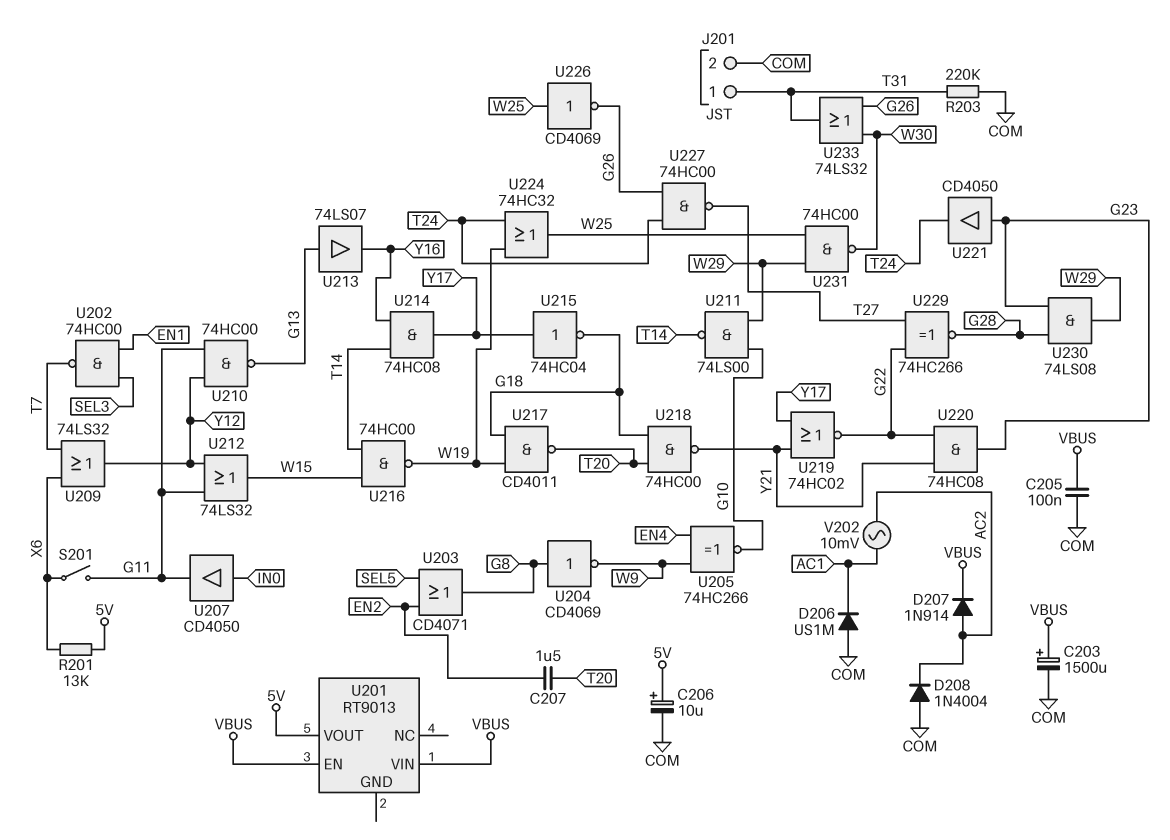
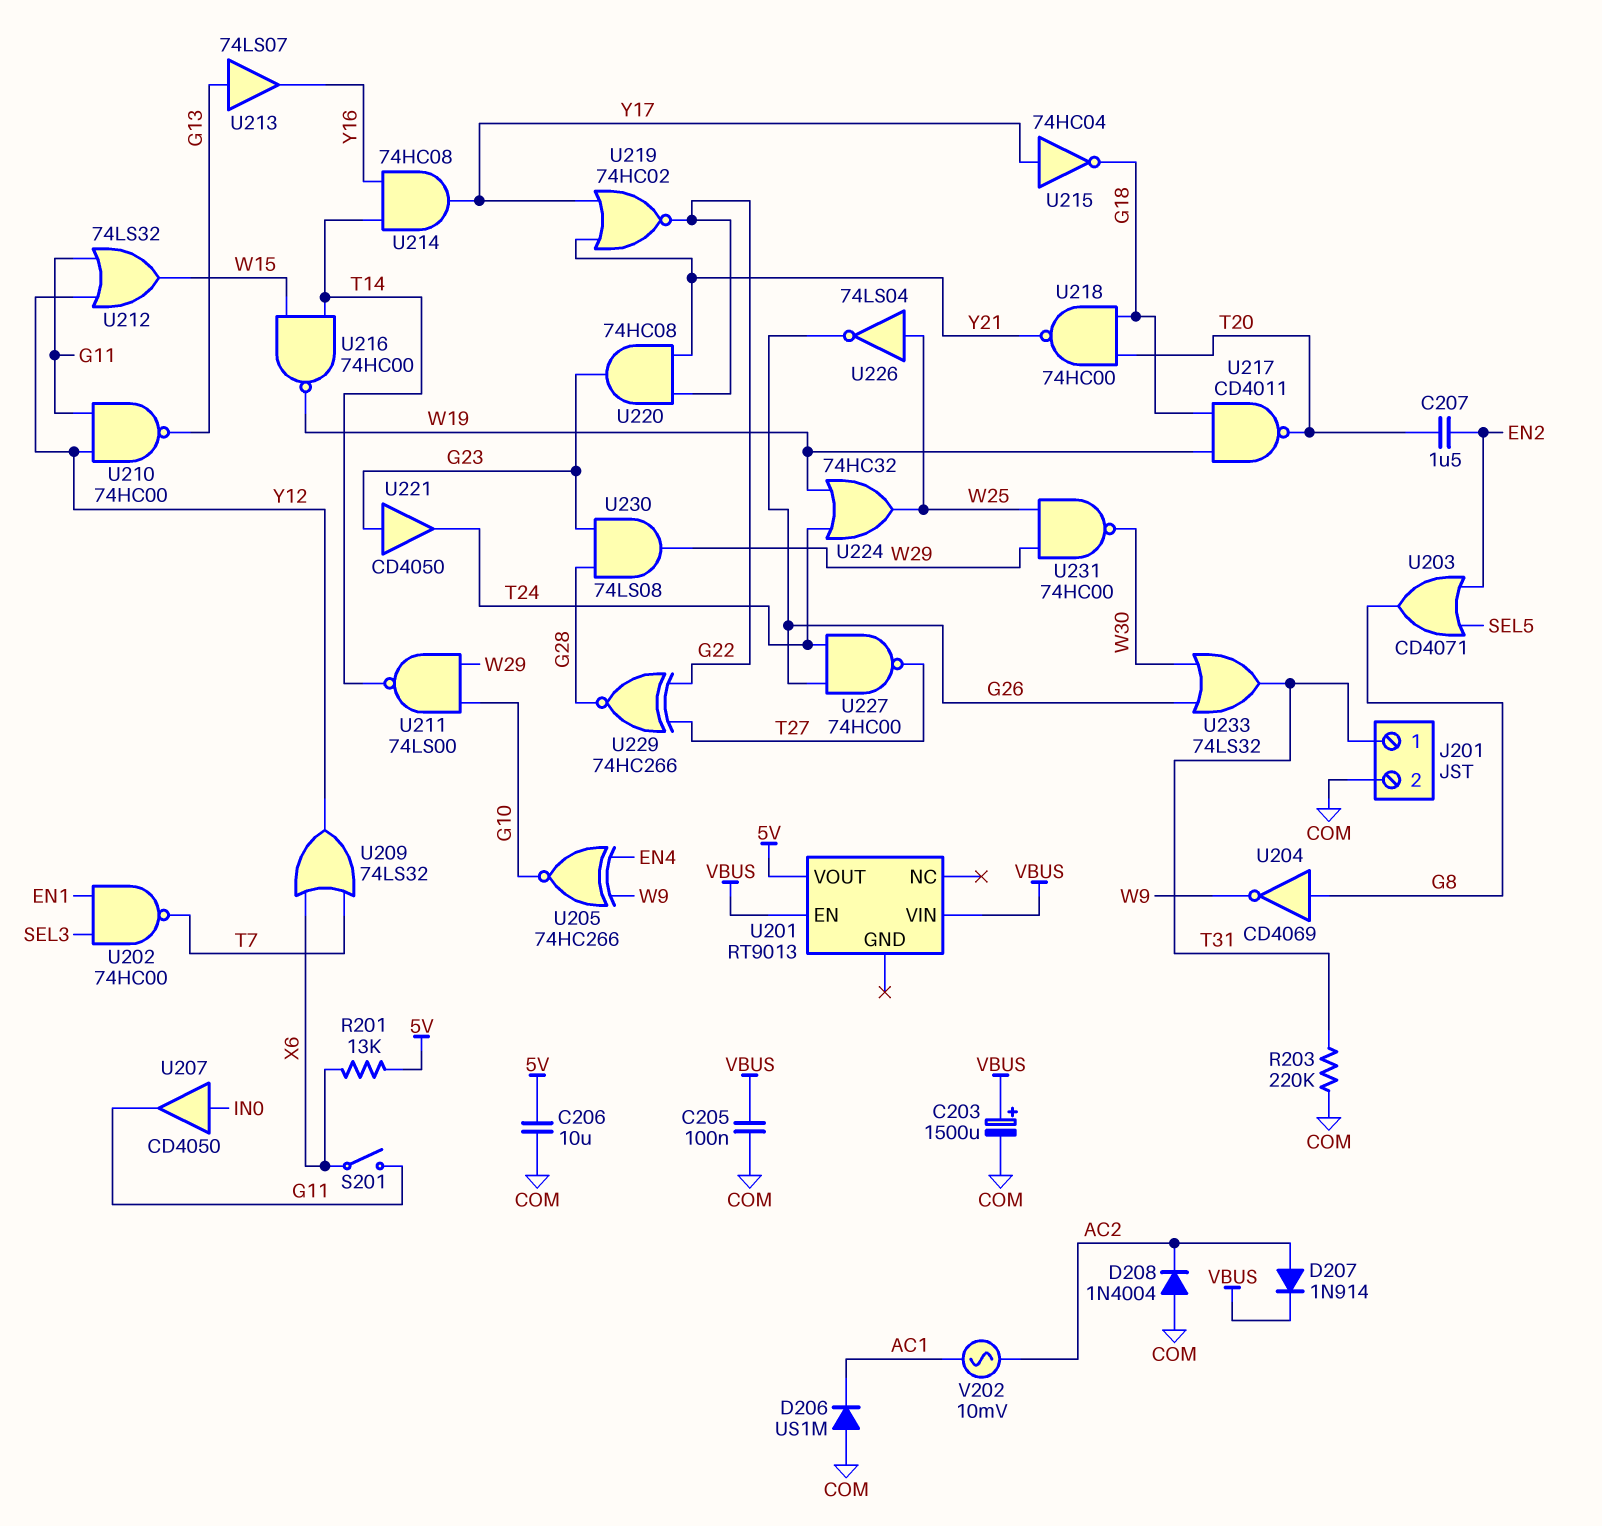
C206: 10uF (plus 5V, minus COM) -> 10uF (5V, COM)
U226: NOT CD4069 (in W25, out G26) -> NOT 74LS04 (in W25, out G26)

